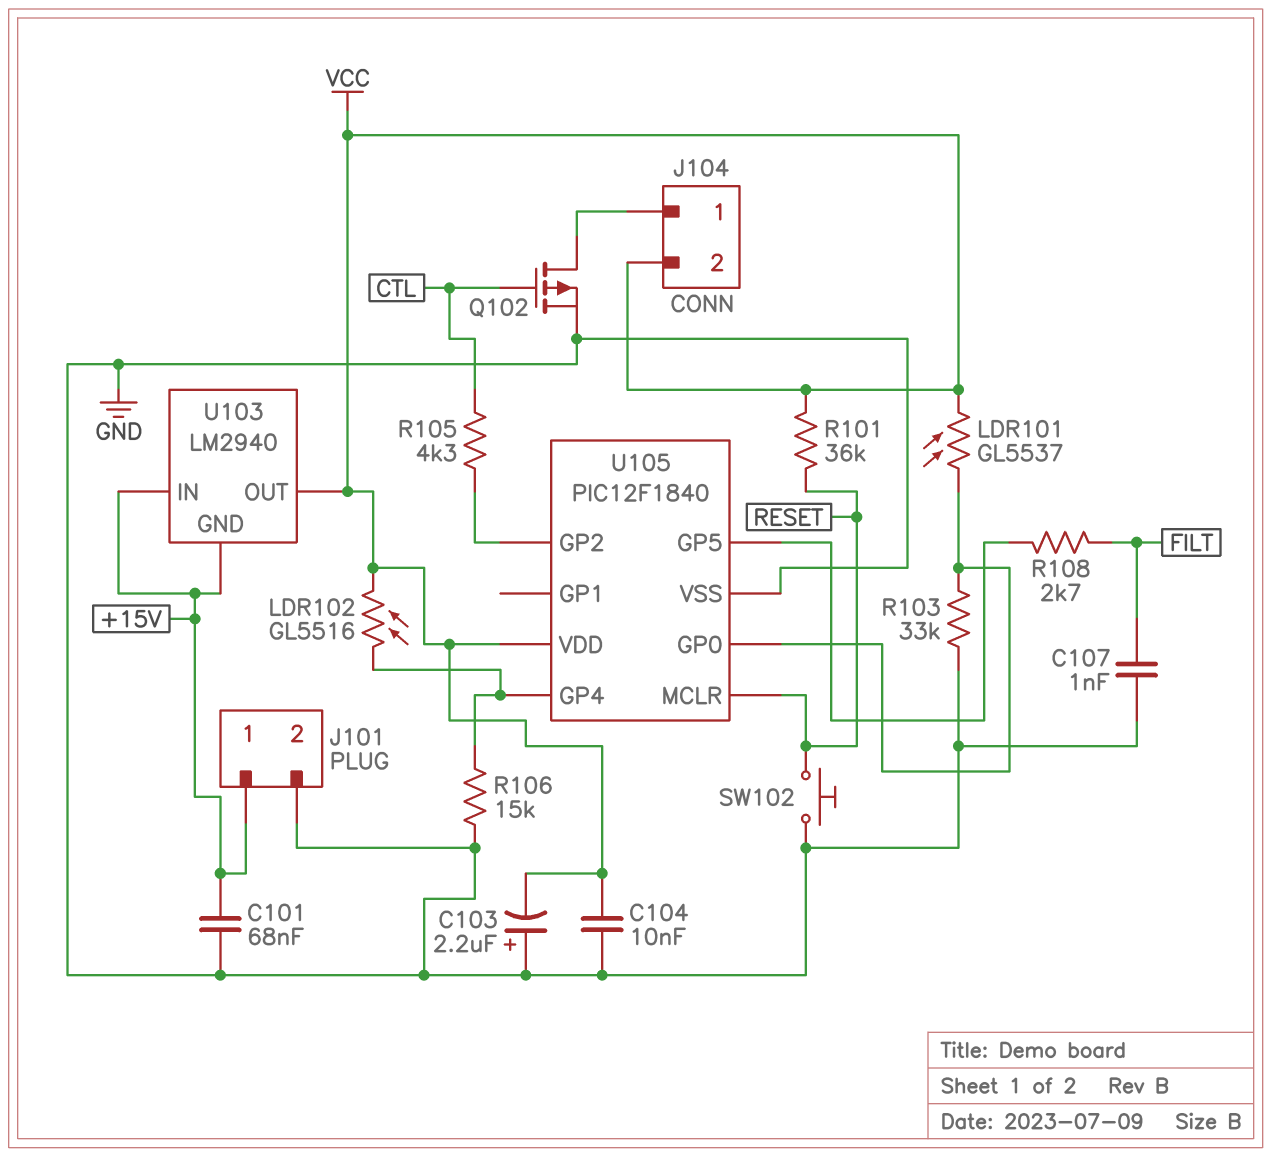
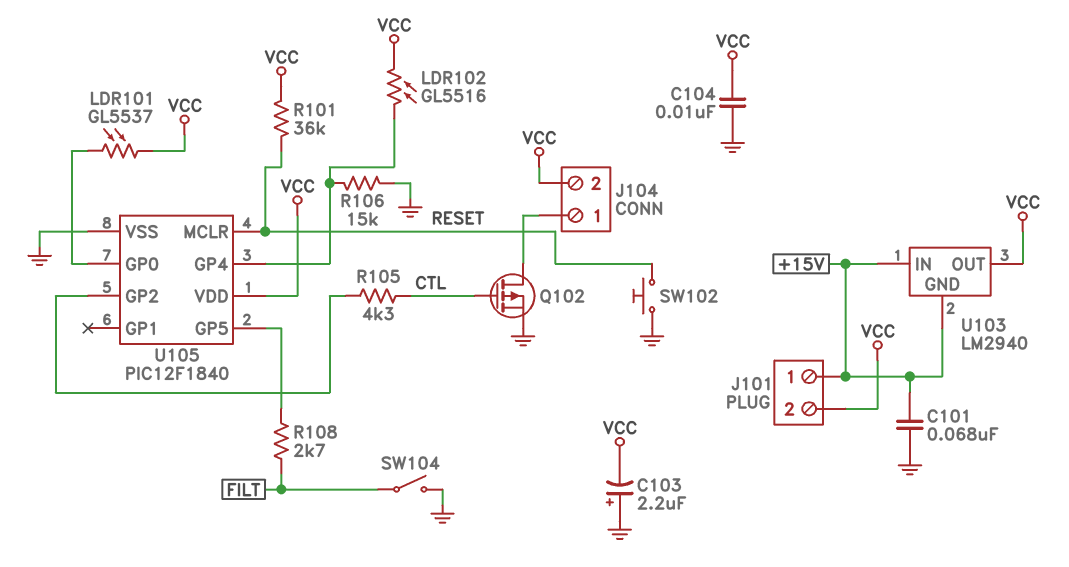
C107: 1nF (FILT, GND) -> none
J101 pin 2: GND -> VCC
R103: 33k (GND, U105/GP0) -> none
SW104: none -> switch (FILT, GND)

